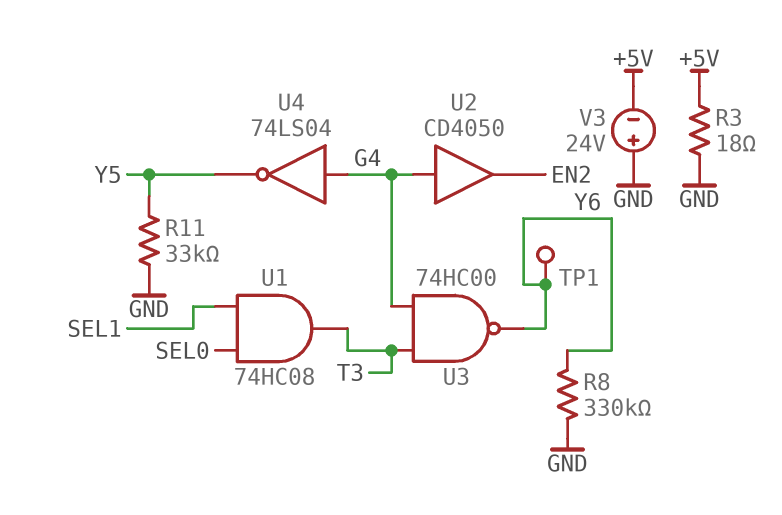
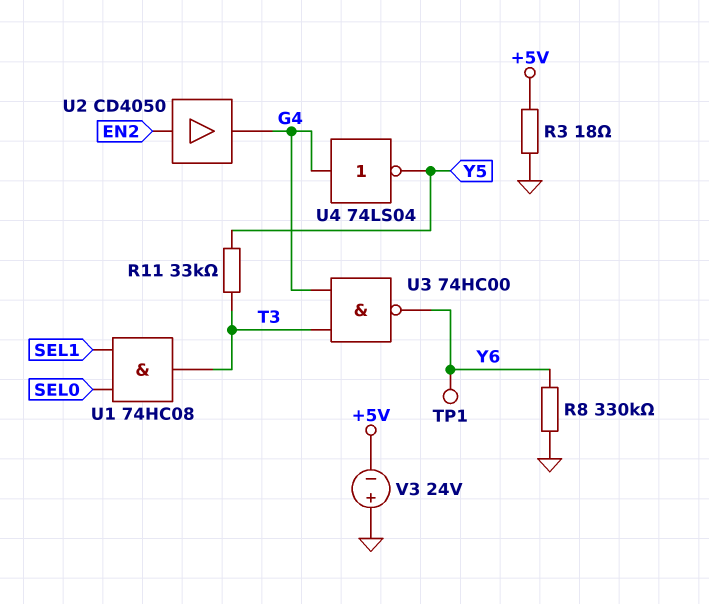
R11: 33k (GND, Y5) -> 33k (T3, Y5)
U2: buffer CD4050 (in G4, out EN2) -> buffer CD4050 (in EN2, out G4)

